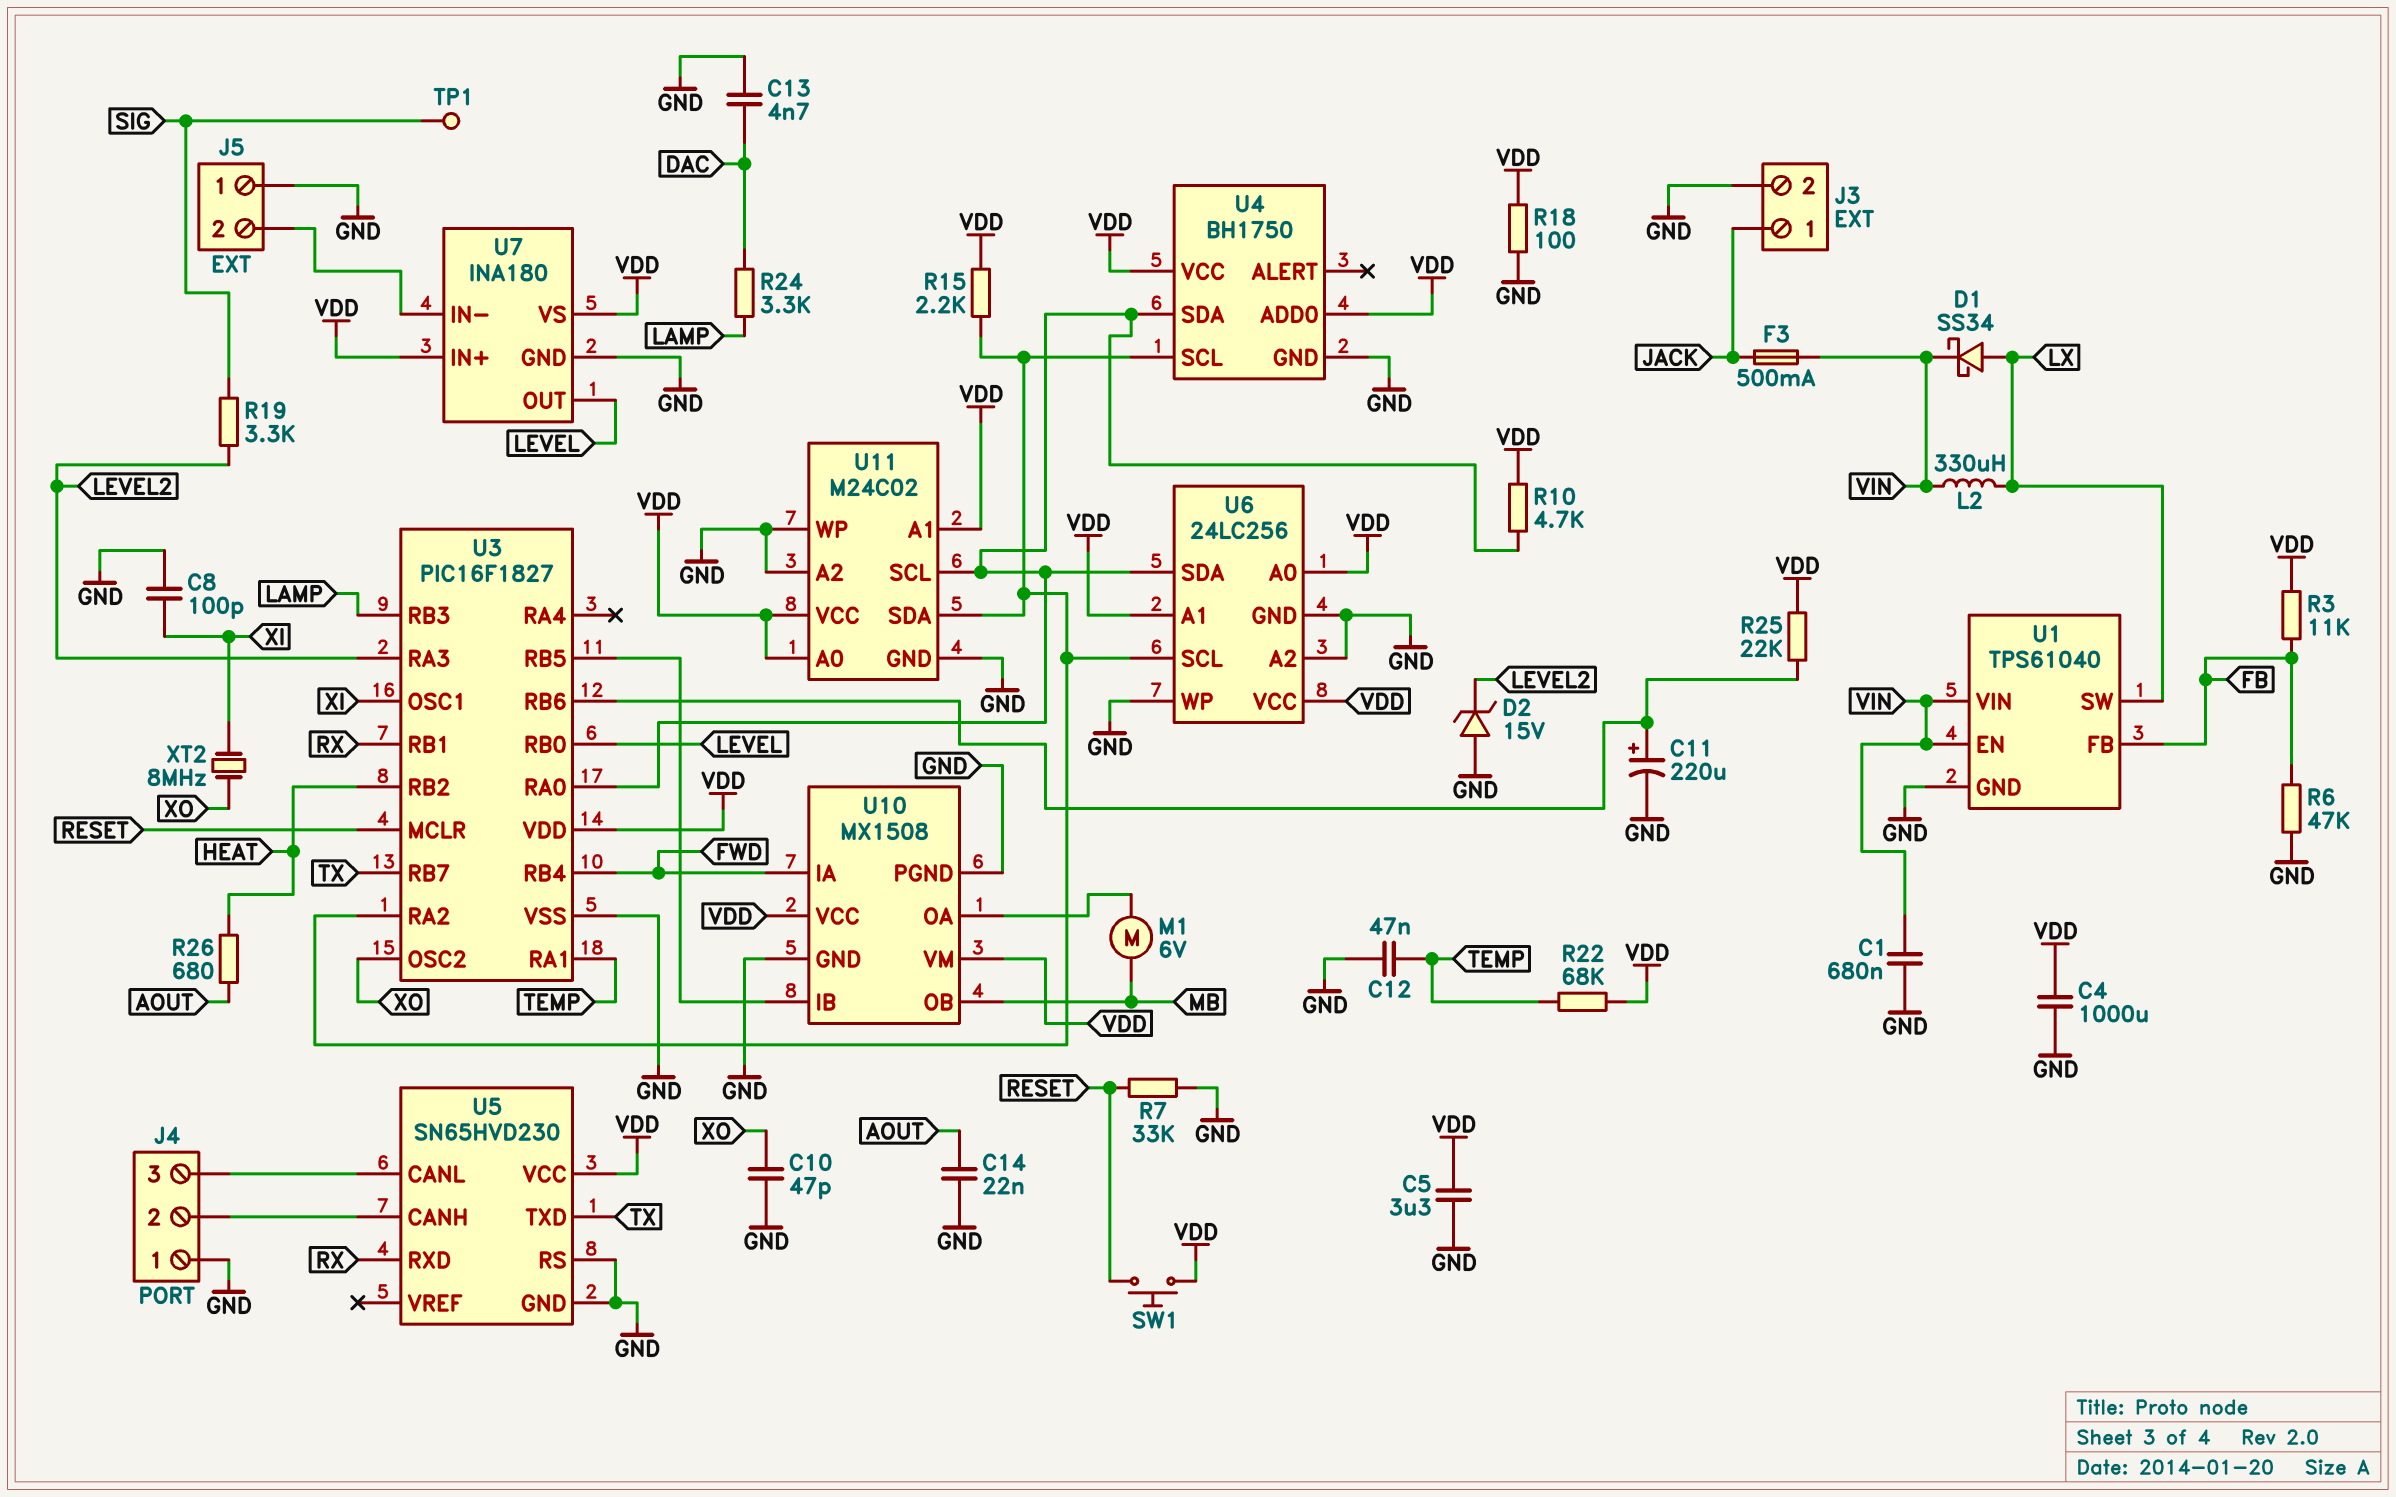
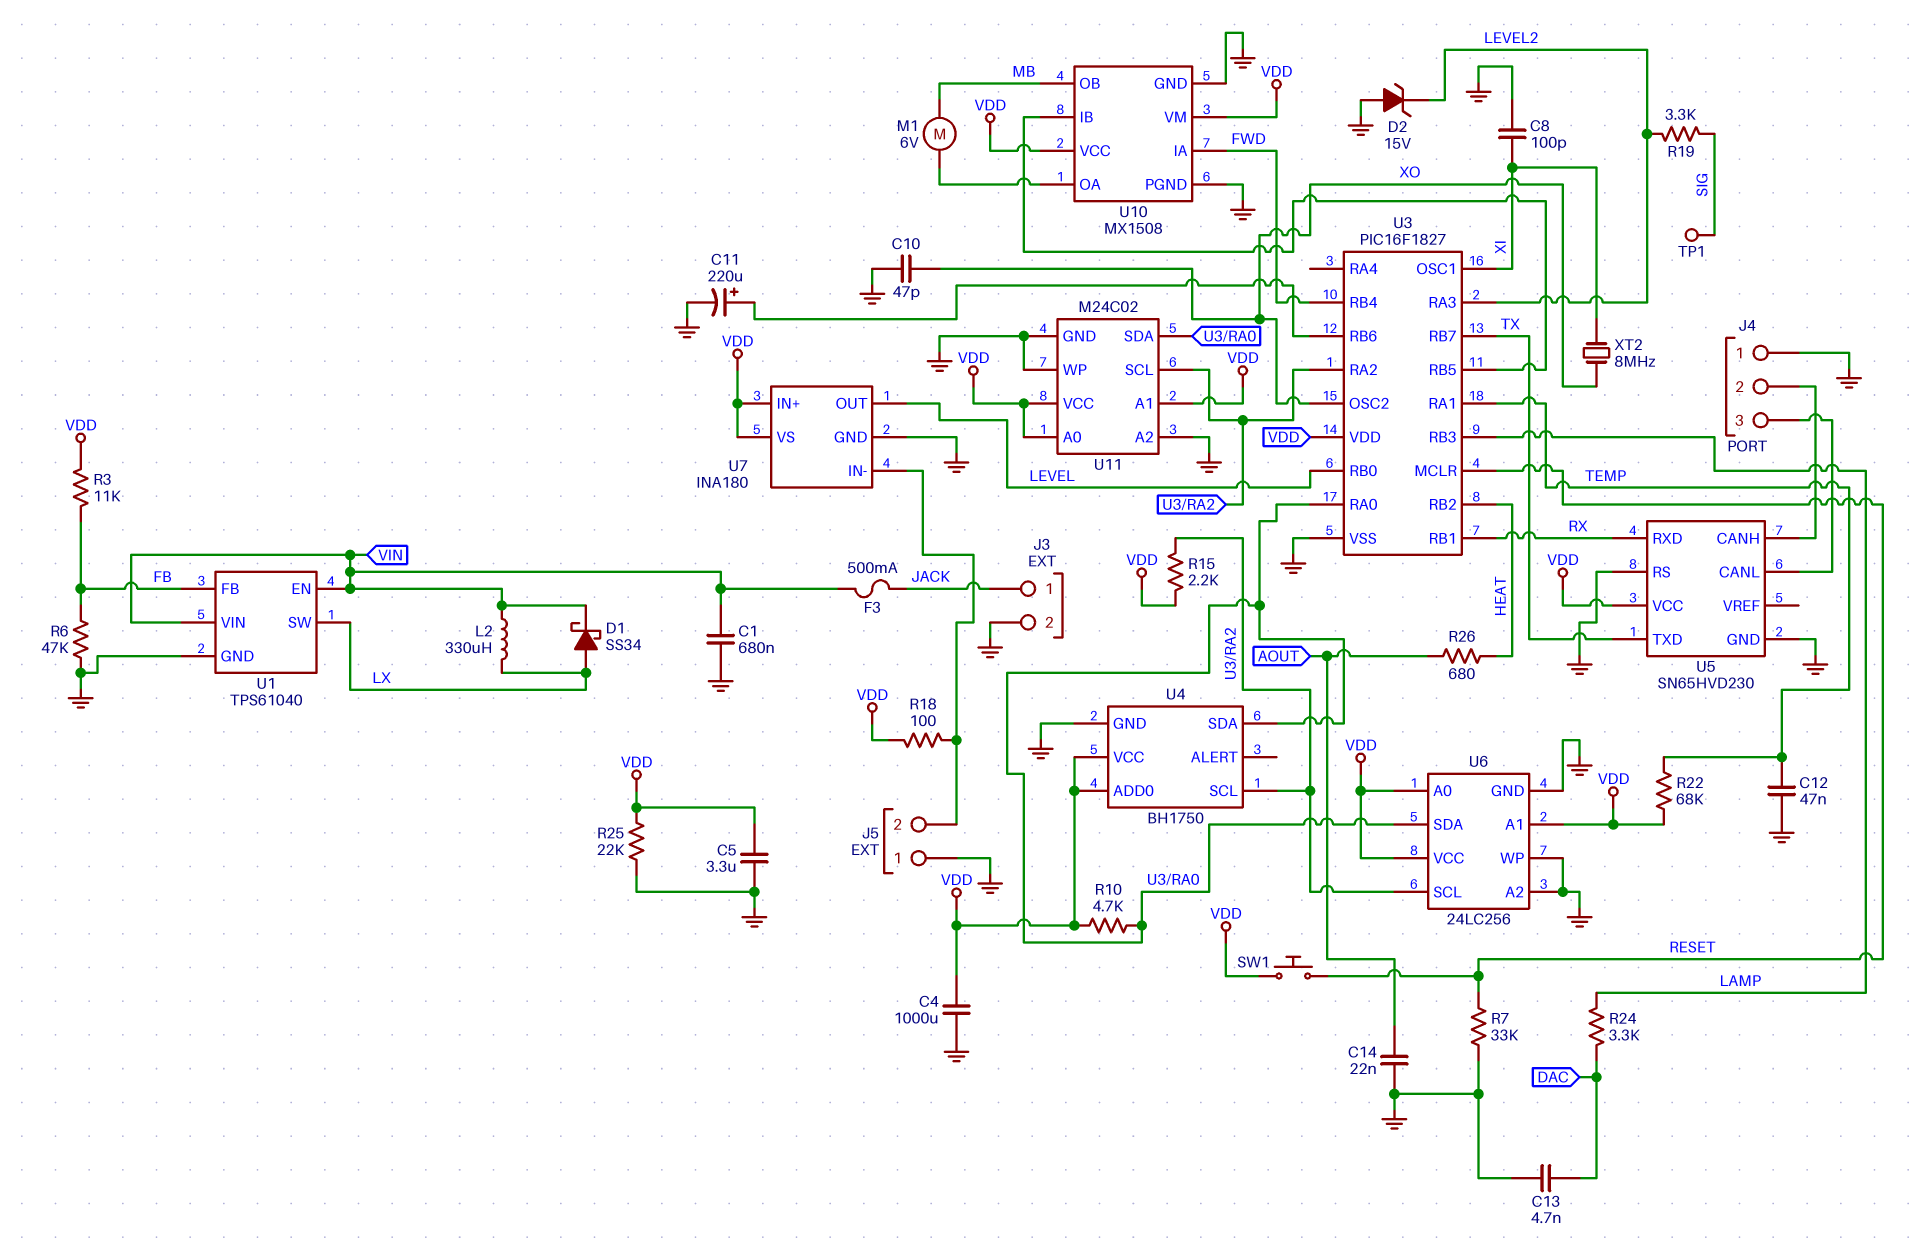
R18: 100 (GND, VDD) -> 100 (J5/2, VDD)
R25: 22k (U3/RB6, VDD) -> 22k (GND, VDD)
U11 pin SCL: U3/RA0 -> U3/RA2
U11 pin SDA: U3/RA2 -> U3/RA0

